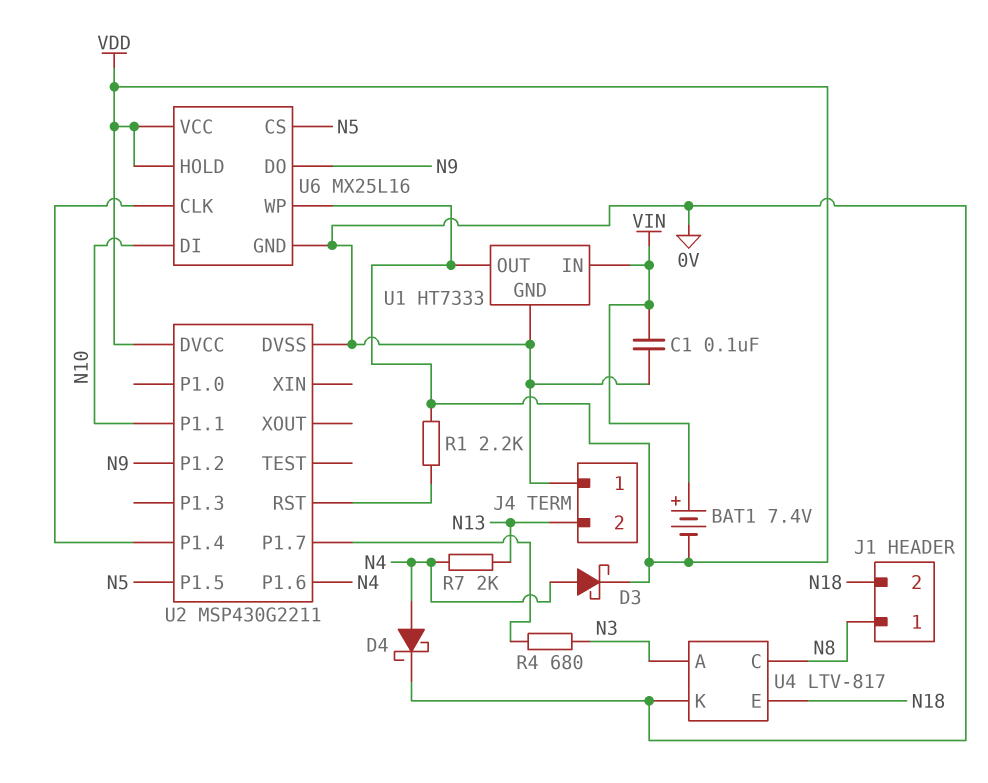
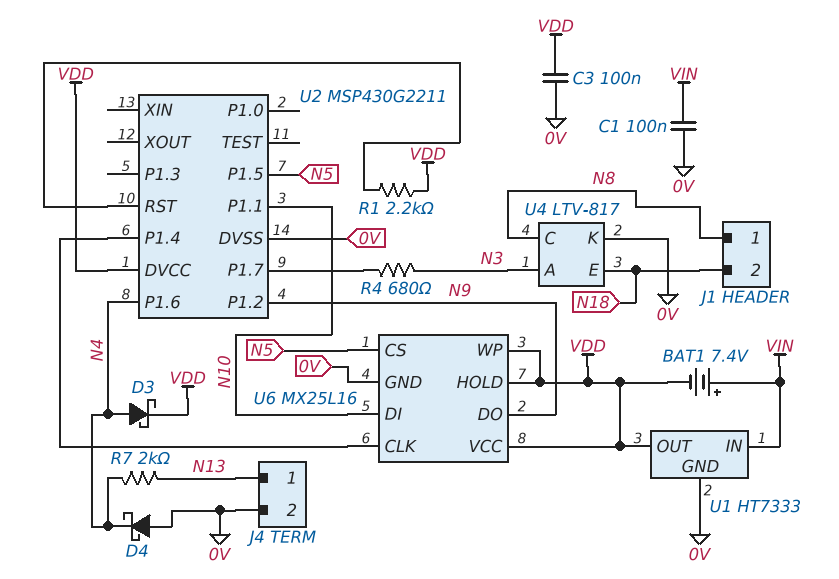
C3: none -> 100nF (0V, VDD)
D4: schottky (A N4, K 0V) -> schottky (A 0V, K N4)
J4 pin 1: 0V -> N13
J4 pin 2: N13 -> 0V

